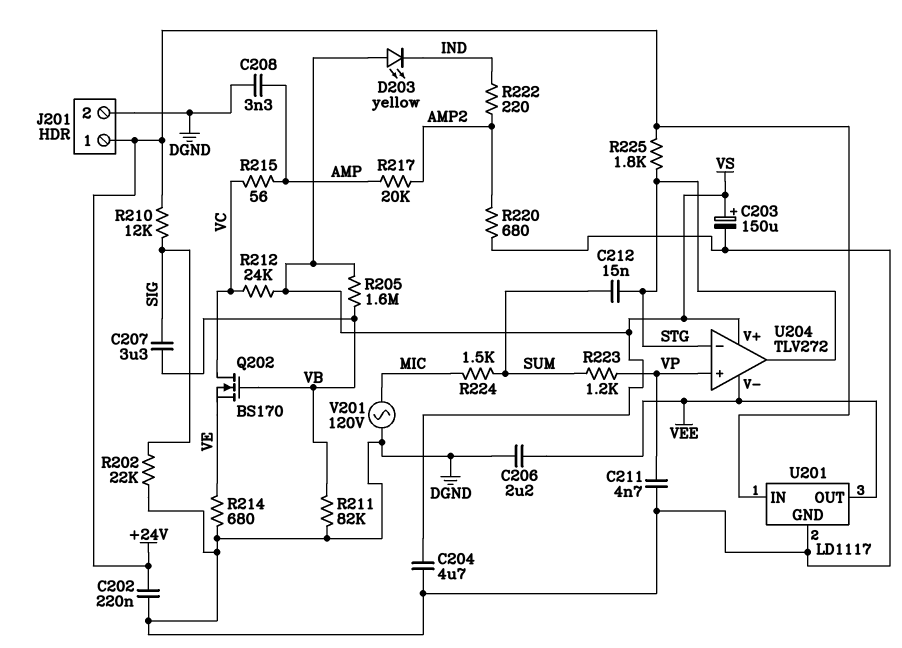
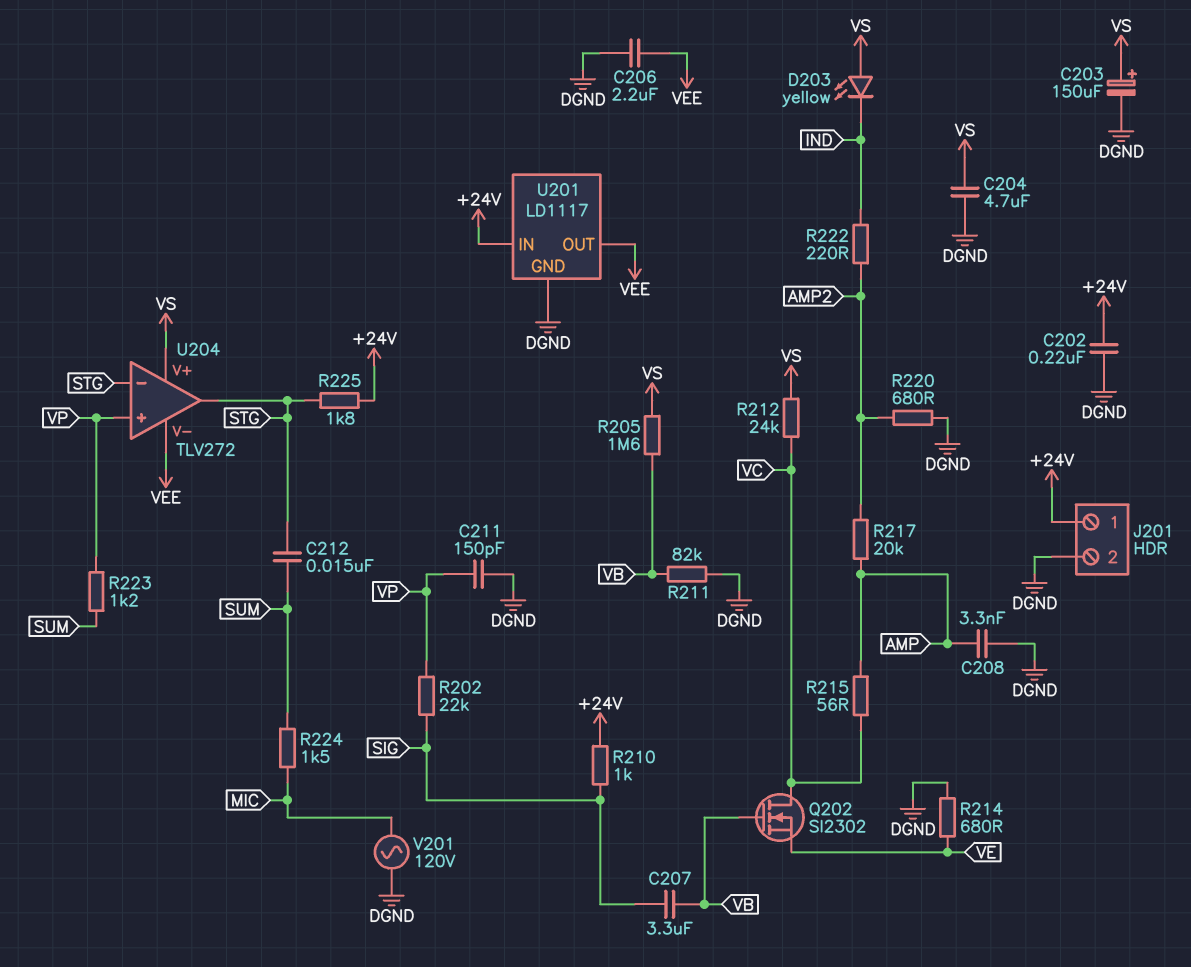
C211: 4.7nF (DGND, VP) -> 150pF (DGND, VP)
Q202: NMOS BS170 (G VB, D VC, S VE) -> NMOS SI2302 (G VB, D VC, S VE)
R202: 22k (DGND, SIG) -> 22k (SIG, VP)
R210: 12k (+24V, SIG) -> 1k (+24V, SIG)

